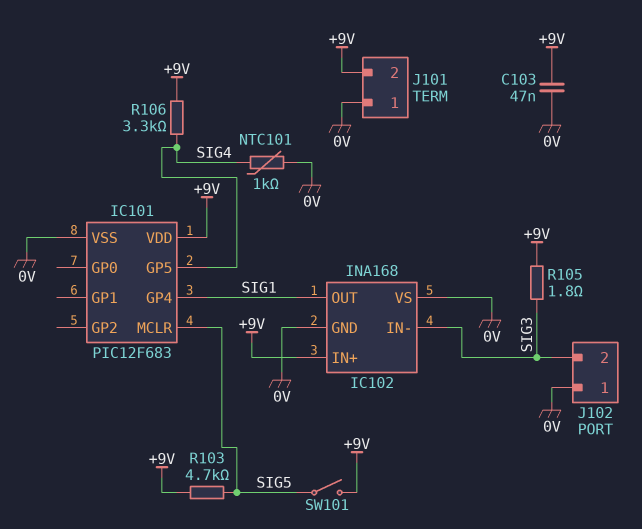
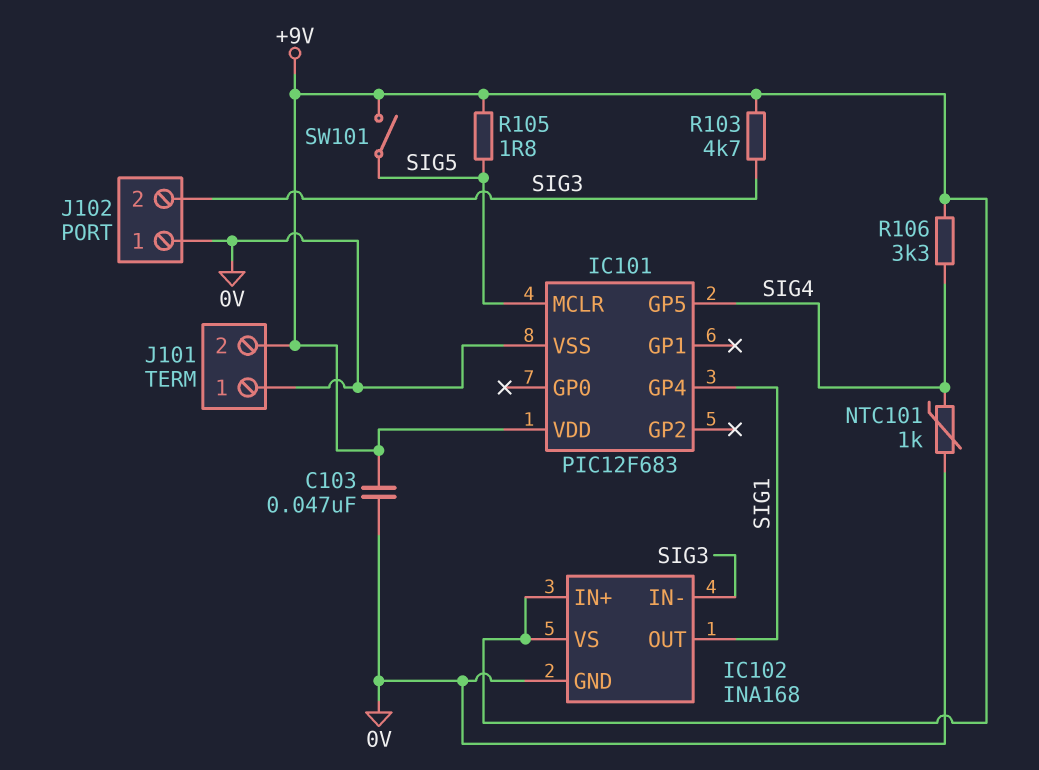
IC102 pin VS: 0V -> +9V
R103: 4.7k (+9V, SIG5) -> 4.7k (+9V, SIG3)
R105: 1.8 (+9V, SIG3) -> 1.8 (+9V, SIG5)

